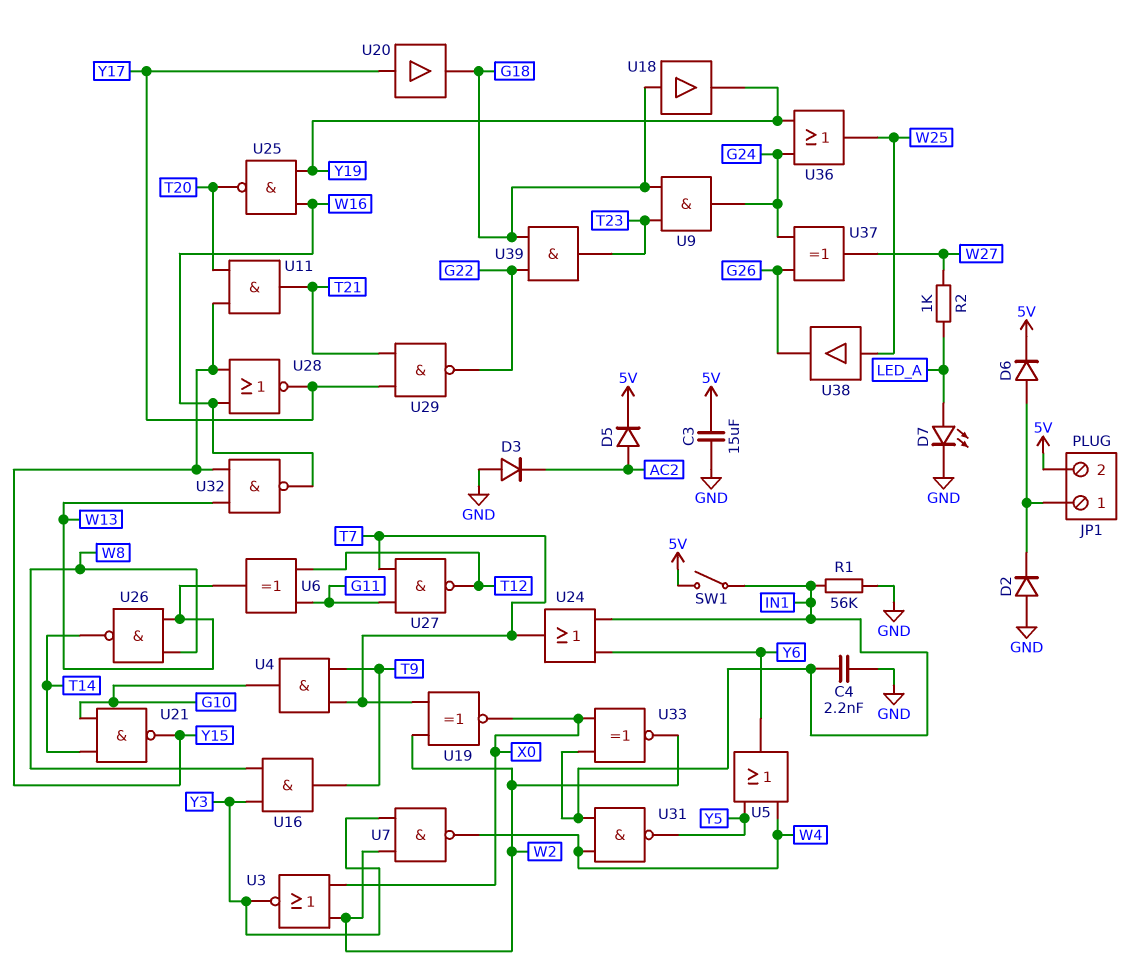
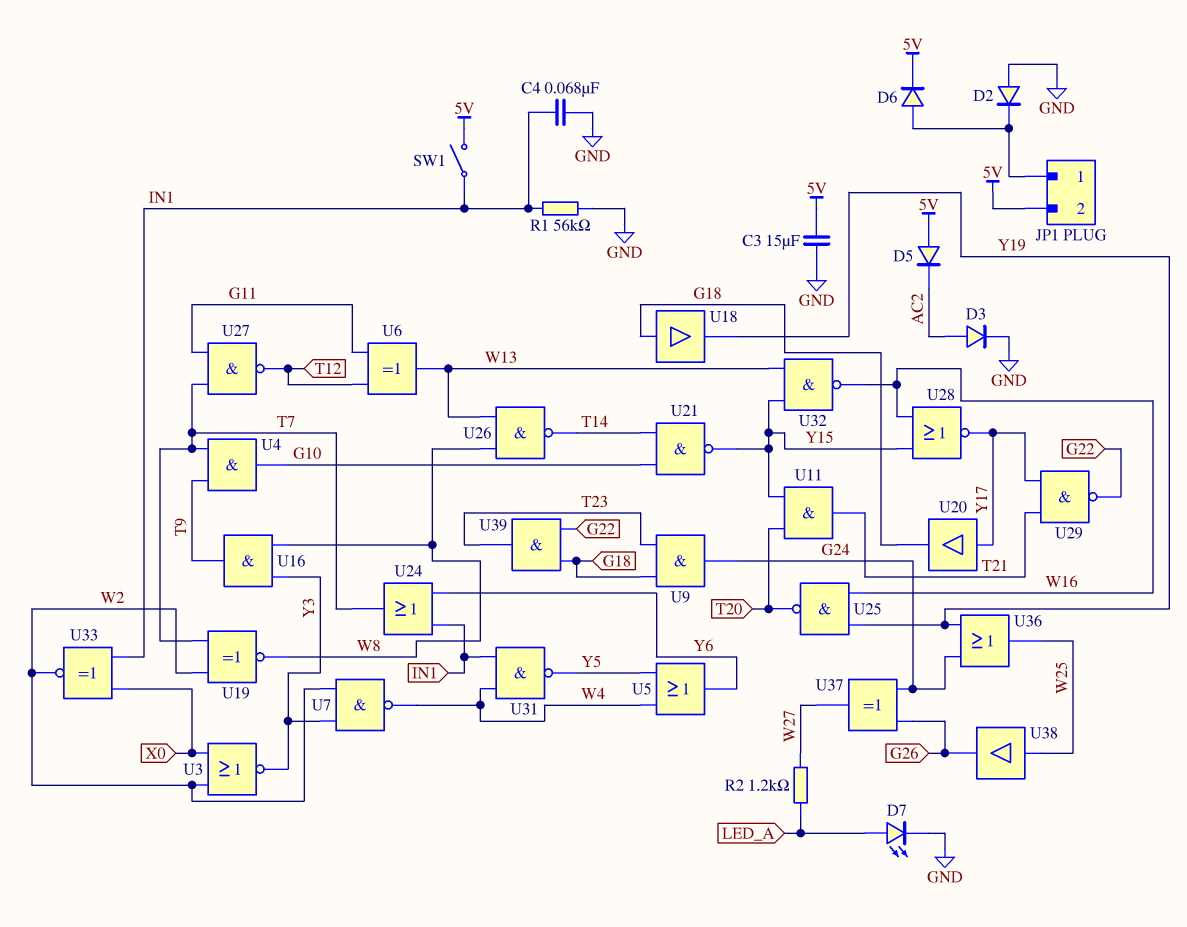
C4: 2.2nF (GND, IN1) -> 68nF (GND, IN1)
D3: diode (A GND, K AC2) -> diode (A AC2, K GND)
D5: diode (A AC2, K 5V) -> diode (A 5V, K AC2)
R2: 1k (LED_A, W27) -> 1.2k (LED_A, W27)
U19: XNOR (in T7, in W2, out X0) -> XNOR (in T7, in W2, out W8)

